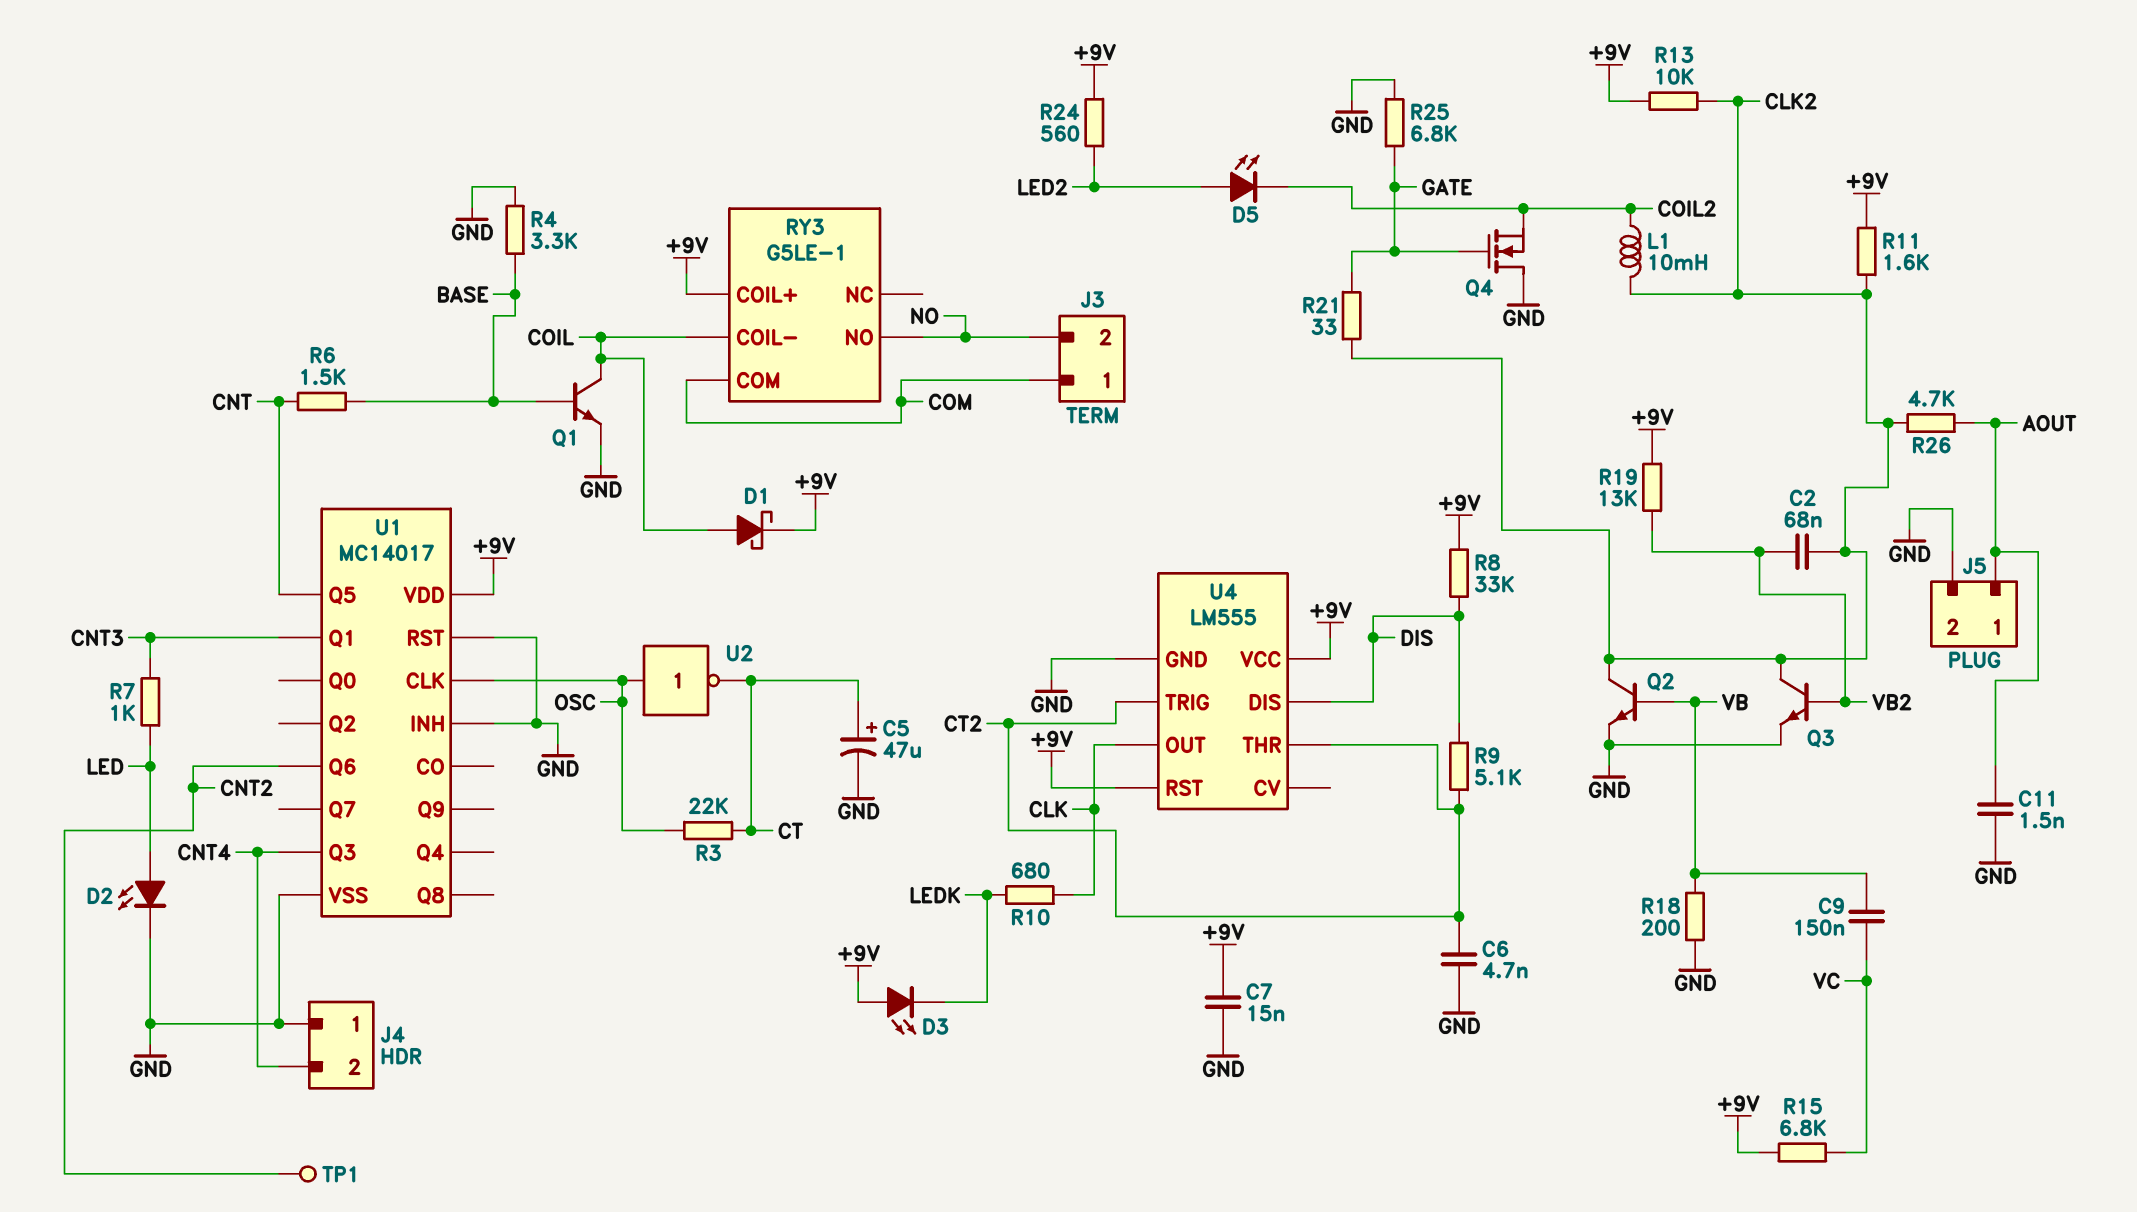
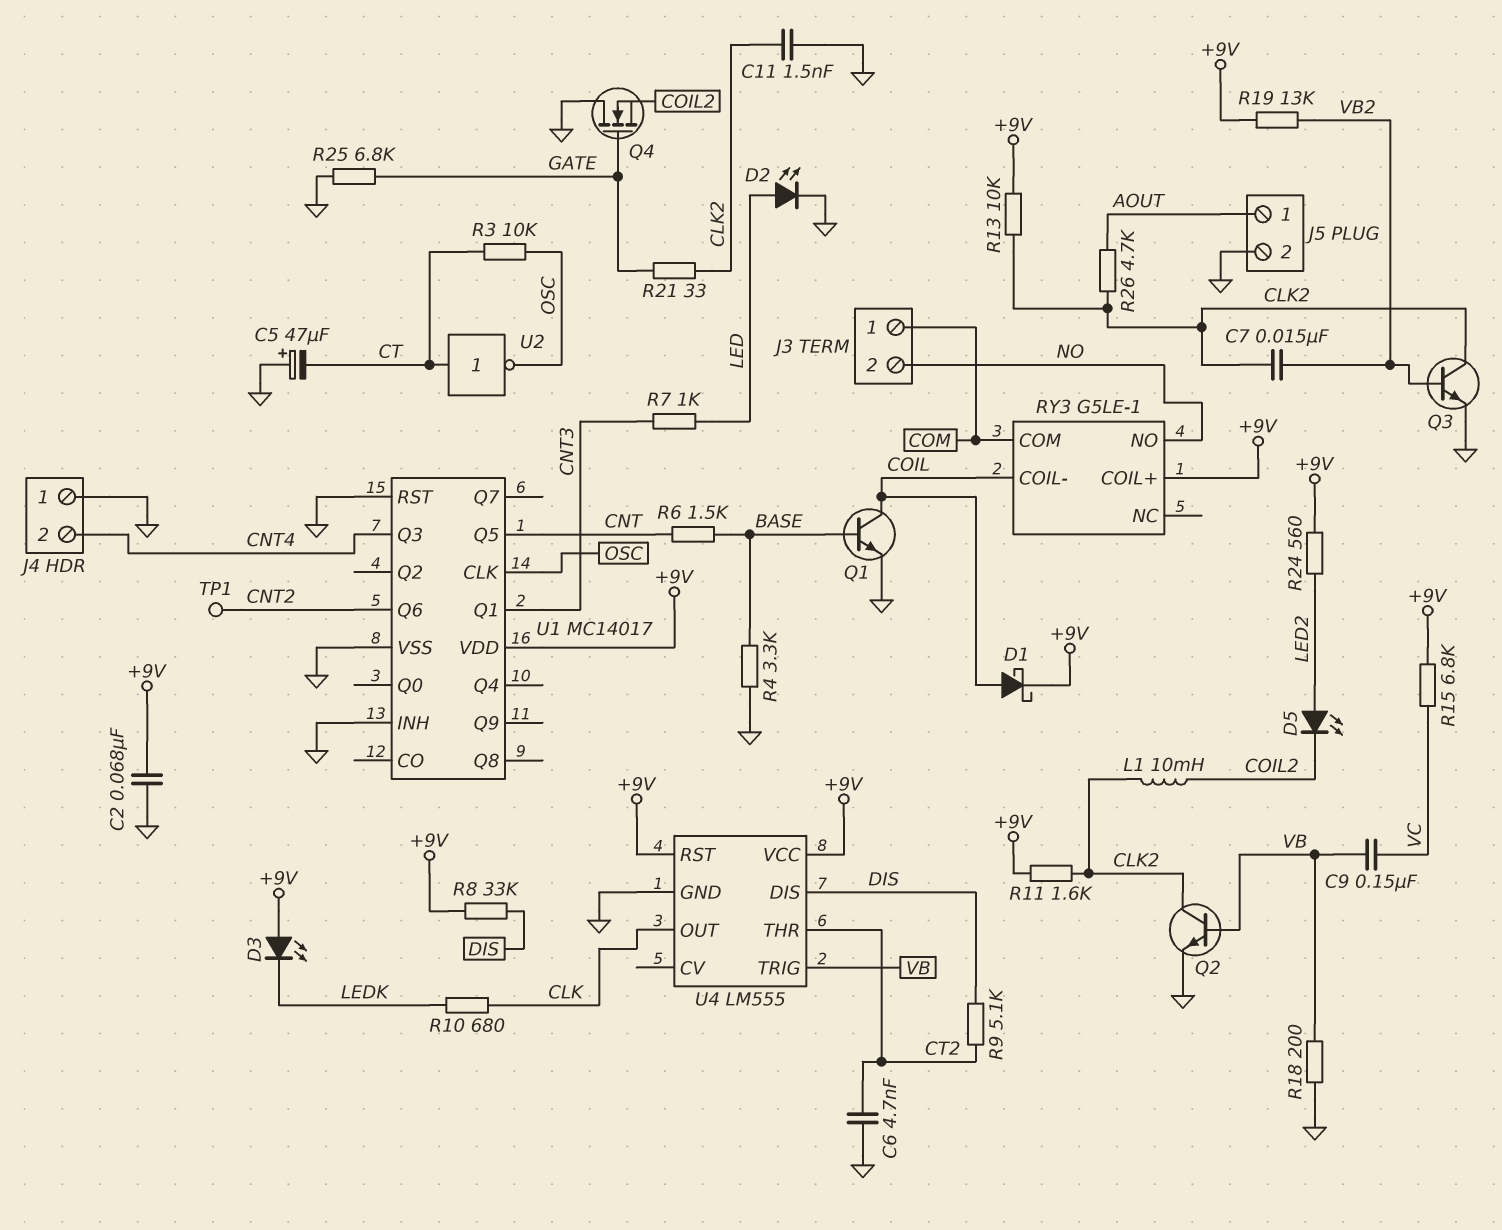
C2: 68nF (CLK2, VB2) -> 68nF (+9V, GND)
C5: 47uF (plus CT, minus GND) -> 47uF (plus GND, minus CT)
C7: 15nF (+9V, GND) -> 15nF (CLK2, VB2)
C11: 1.5nF (AOUT, GND) -> 1.5nF (CLK2, GND)
R3: 22k (CT, OSC) -> 10k (CT, OSC)
U2: NOT (in OSC, out CT) -> NOT (in CT, out OSC)
U4 pin TRIG: CT2 -> VB

